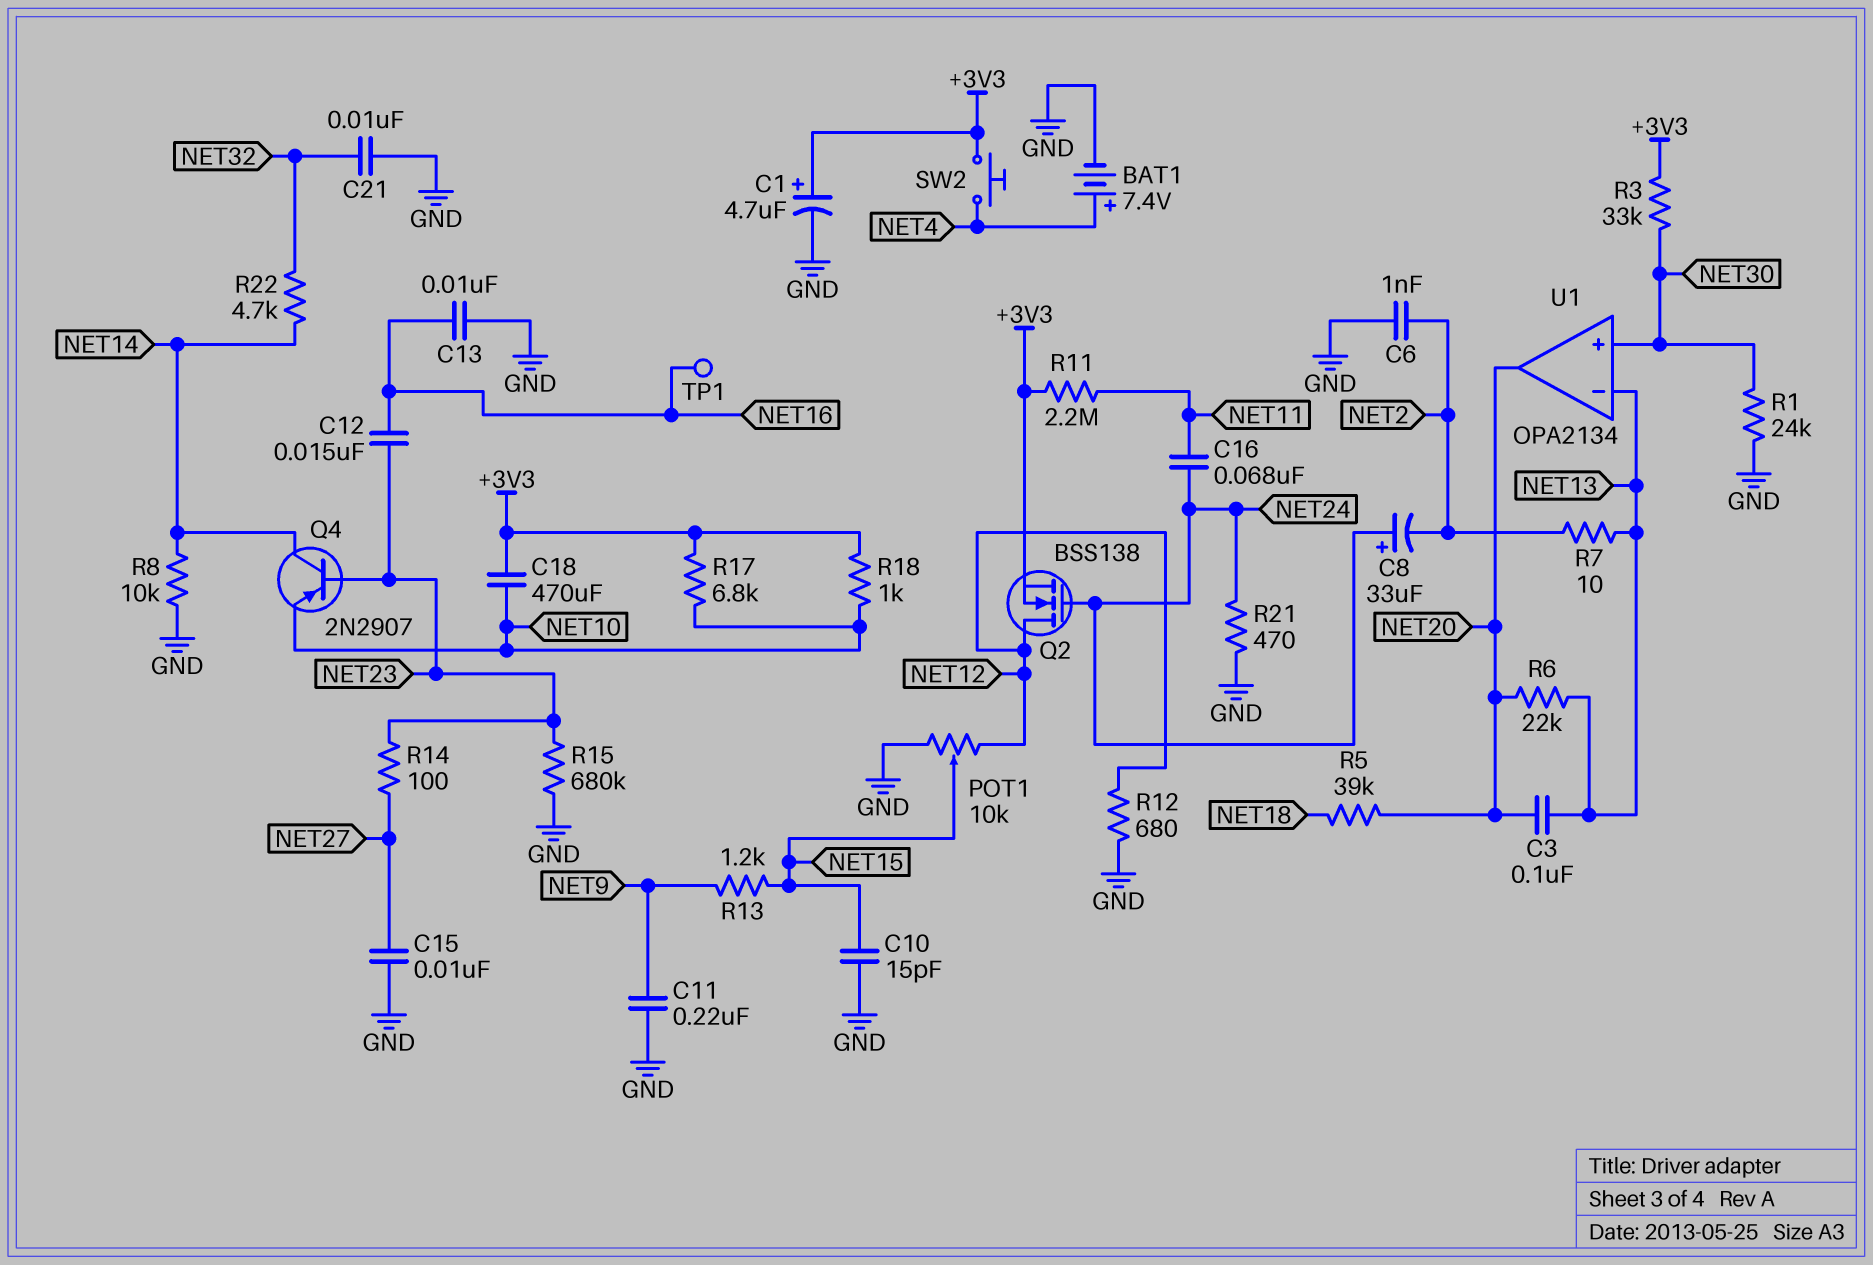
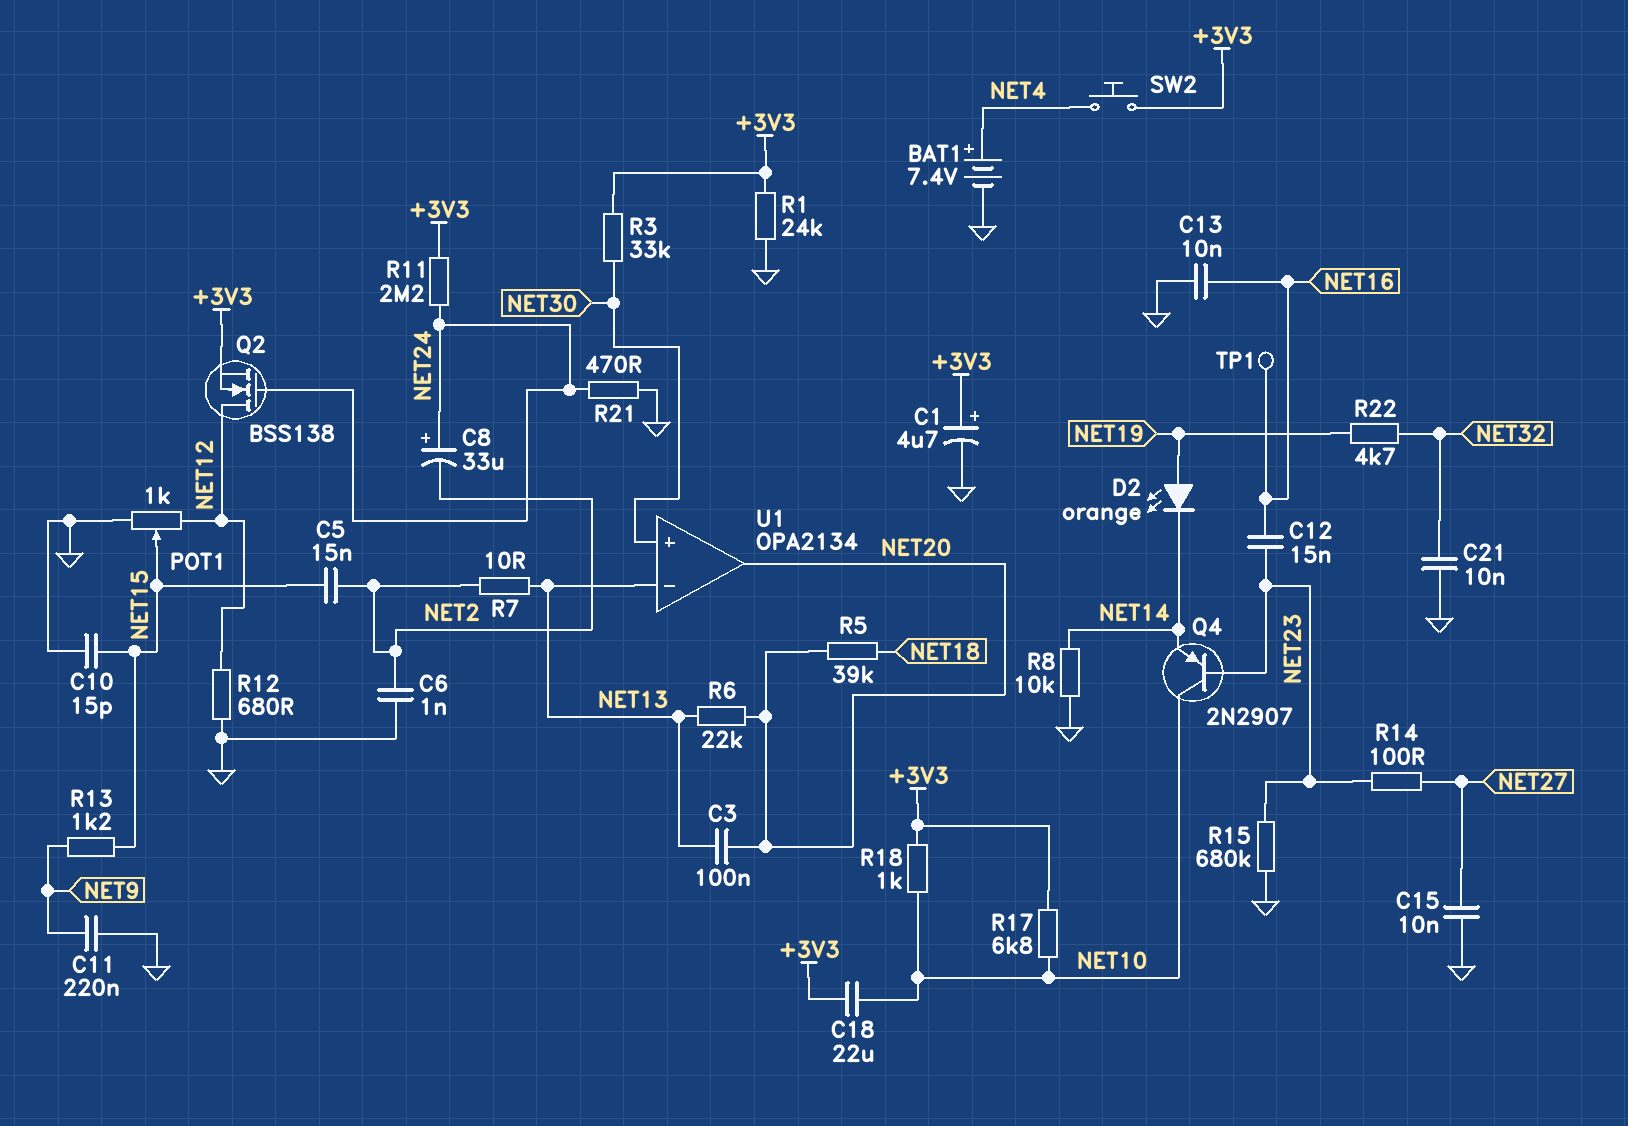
C5: none -> 15nF (NET2, NET15)
C16: 68nF (NET11, NET24) -> none
C18: 470uF (+3V3, NET10) -> 22uF (+3V3, NET10)
D2: none -> LED orange (A NET19, K NET14)
POT1: 10k (GND, NET12, wiper NET15) -> 1k (GND, NET12, wiper NET15)
Q4: PNP 2N2907 (B NET23, C NET14, E NET10) -> PNP 2N2907 (B NET23, C NET10, E NET14)
R1: 24k (GND, NET30) -> 24k (+3V3, GND)
R11: 2.2M (+3V3, NET11) -> 2.2M (+3V3, NET24)
R22: 4.7k (NET14, NET32) -> 4.7k (NET19, NET32)

